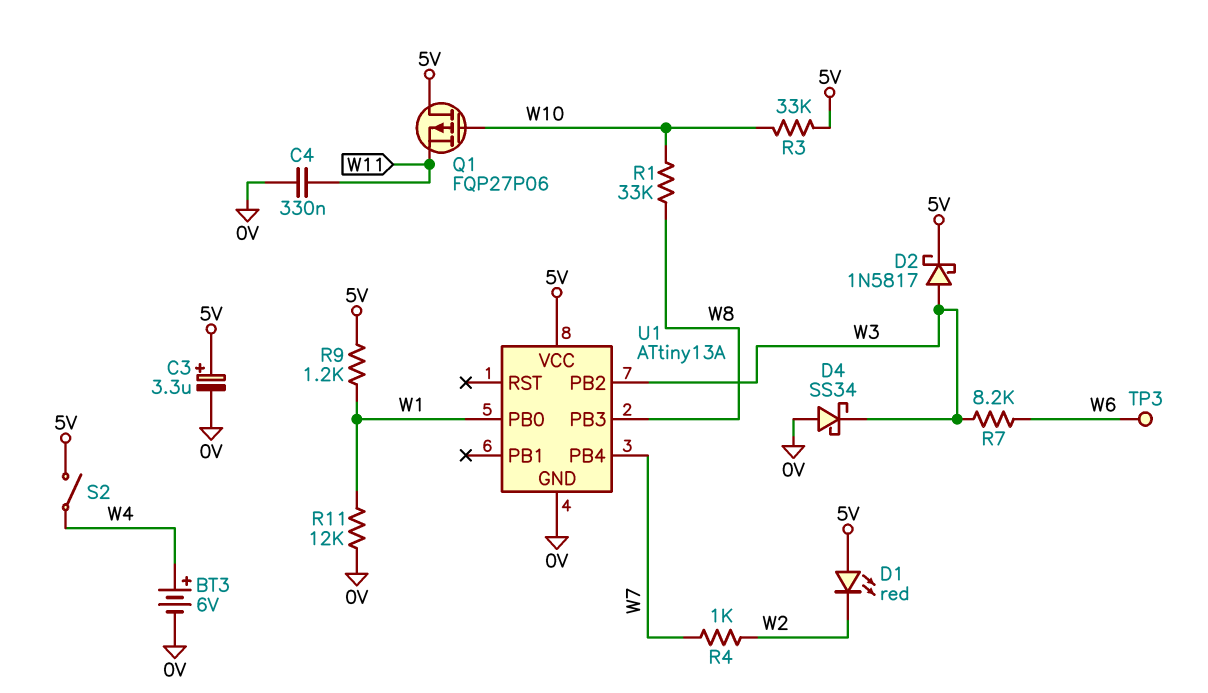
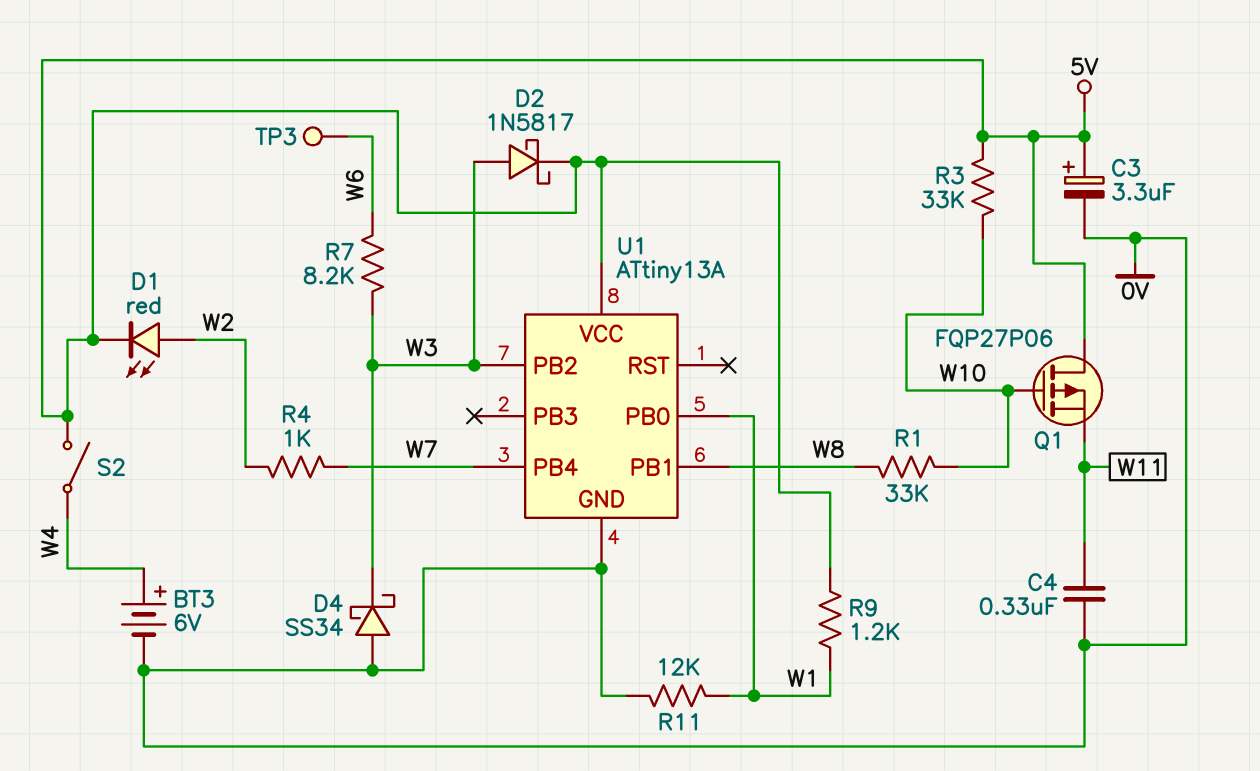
D1: LED red (A 5V, K W2) -> LED red (A W2, K 5V)
U1 pin PB1: none -> W8
U1 pin PB3: W8 -> none

